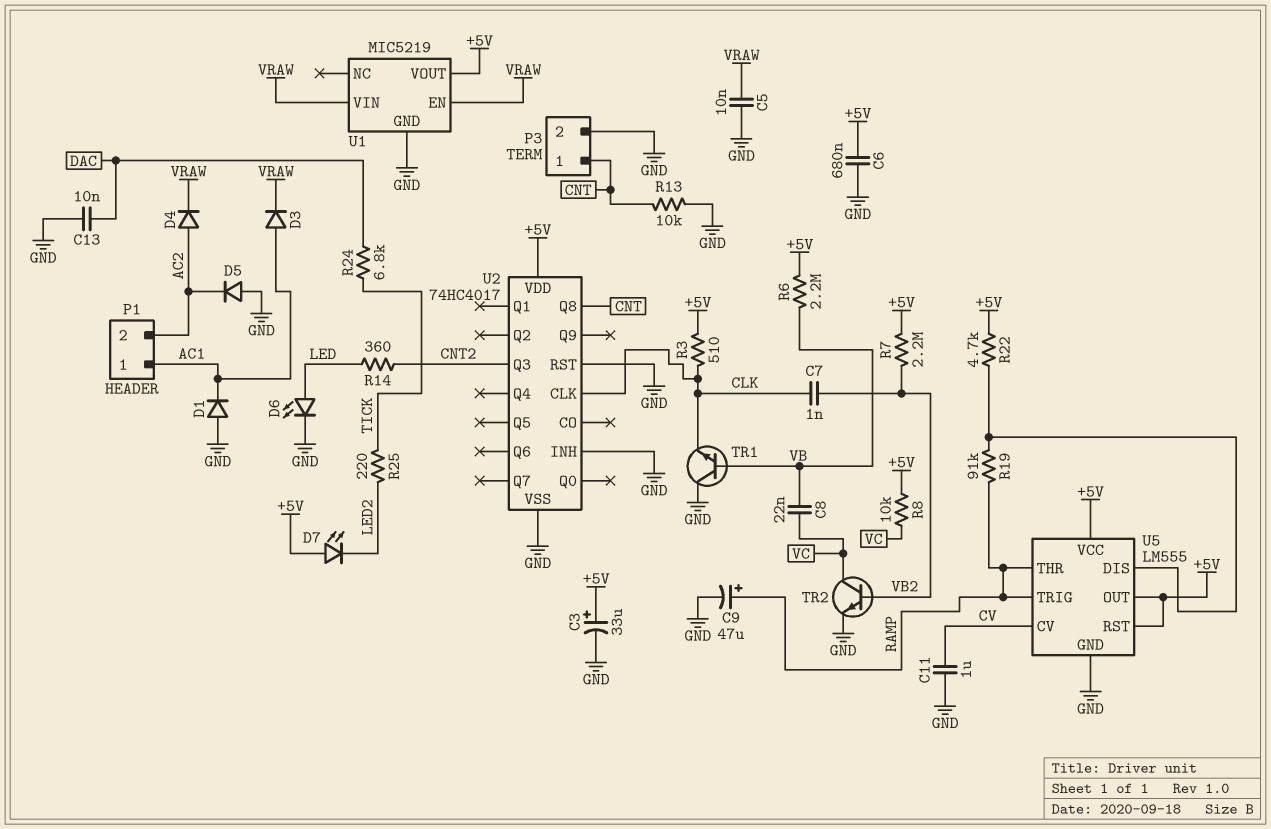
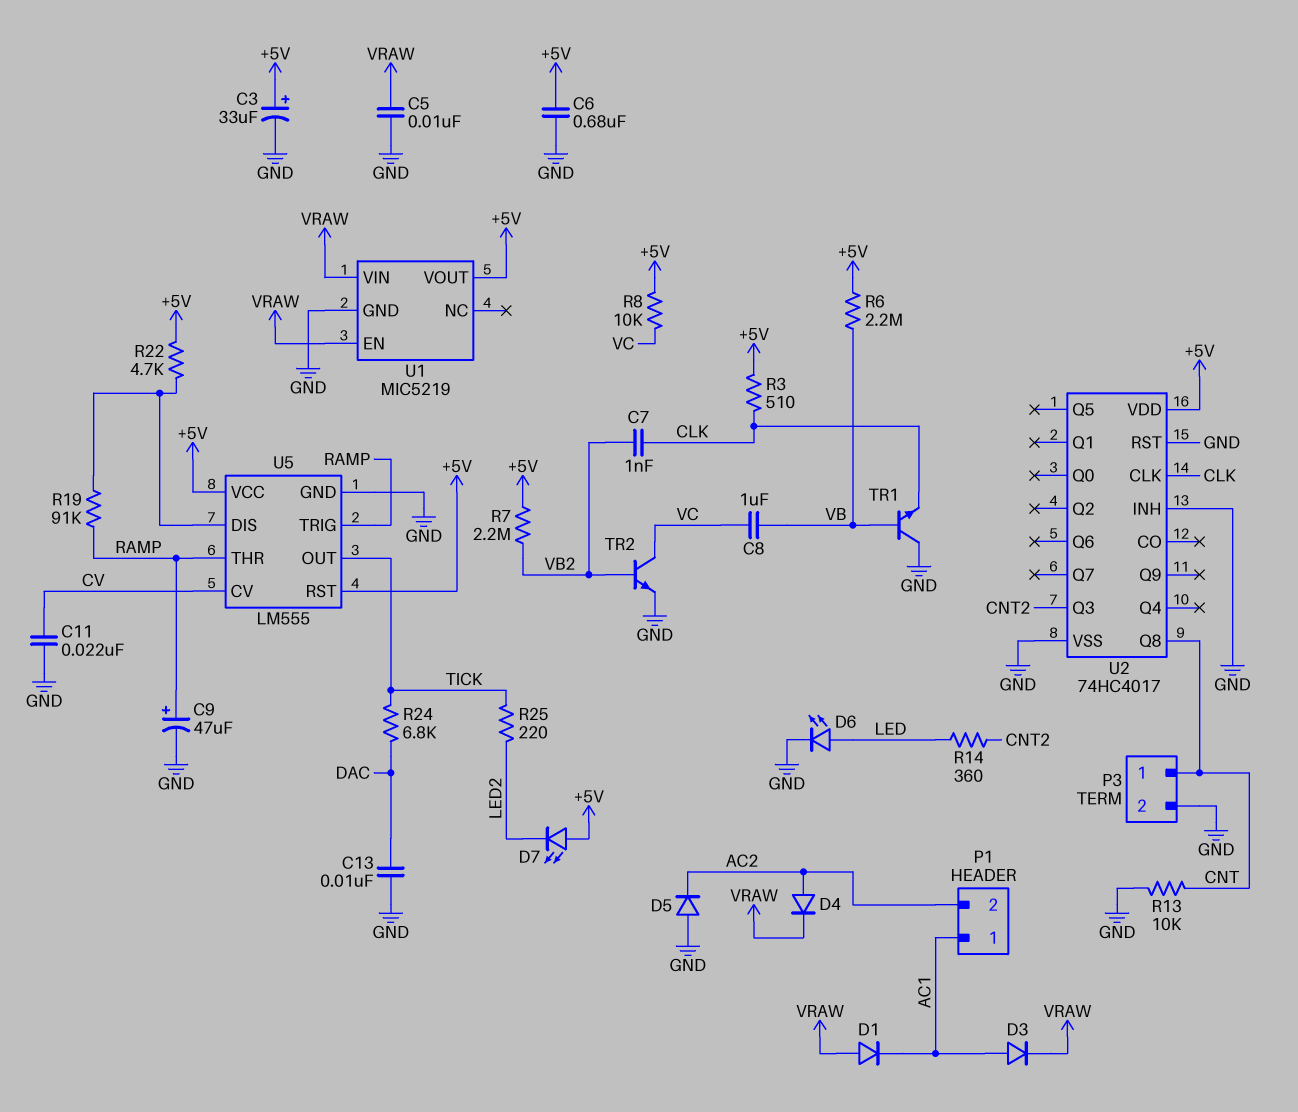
C8: 22nF (VB, VC) -> 1uF (VB, VC)
C11: 1uF (CV, GND) -> 22nF (CV, GND)
D1: diode (A GND, K AC1) -> diode (A VRAW, K AC1)
U5 pin OUT: +5V -> TICK

